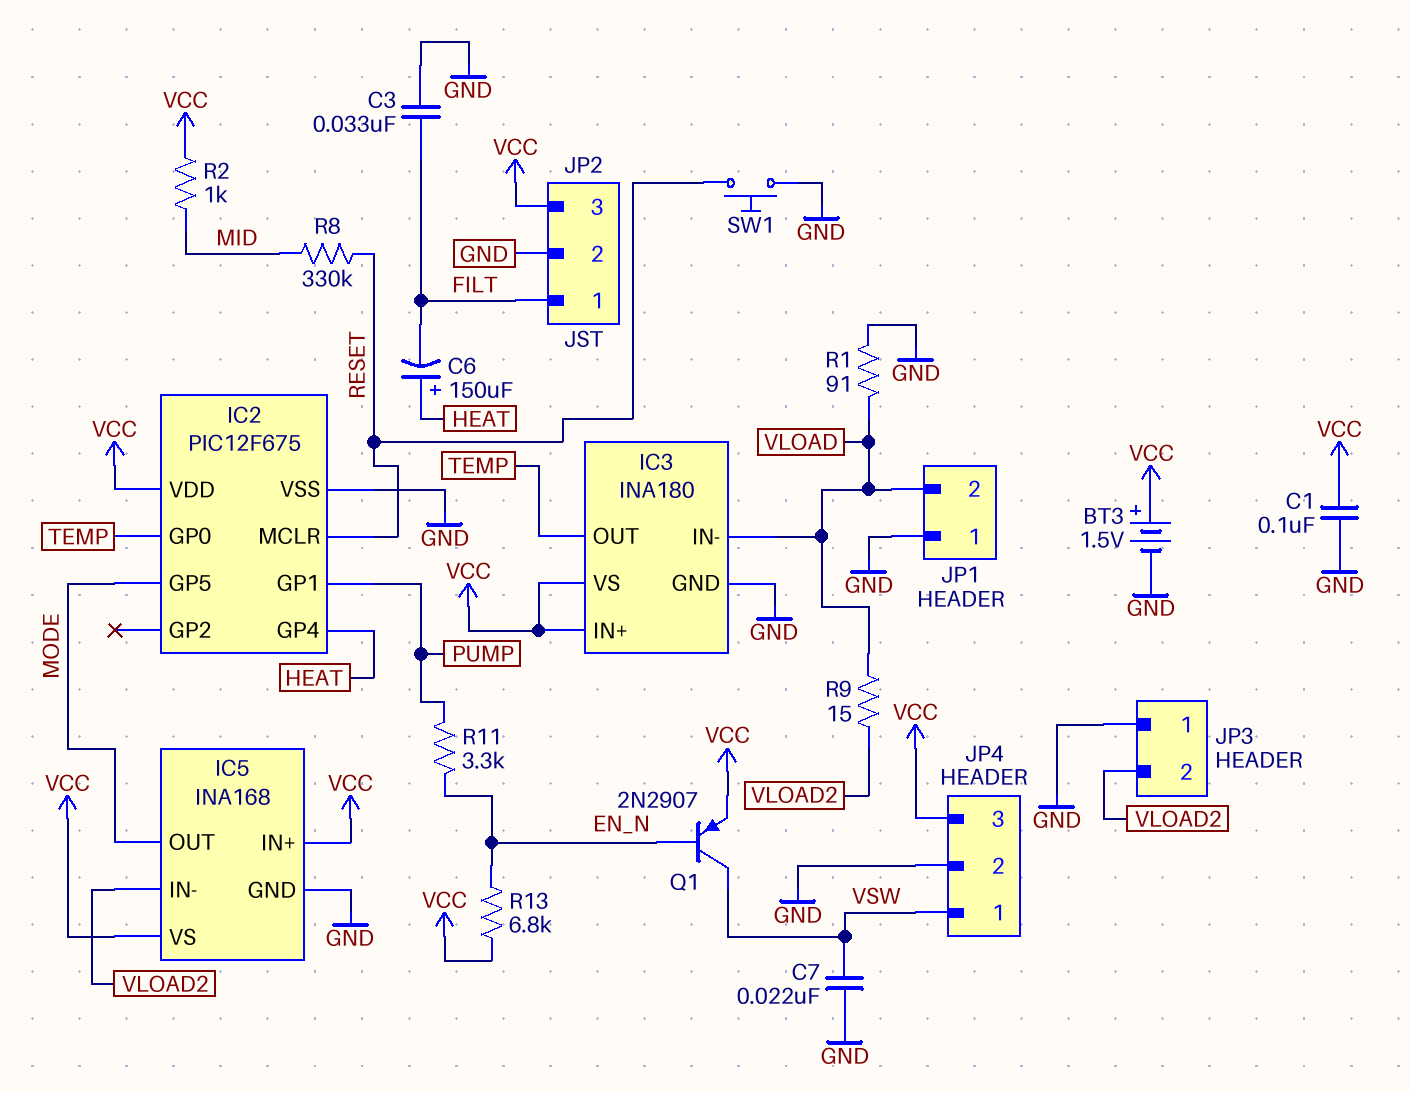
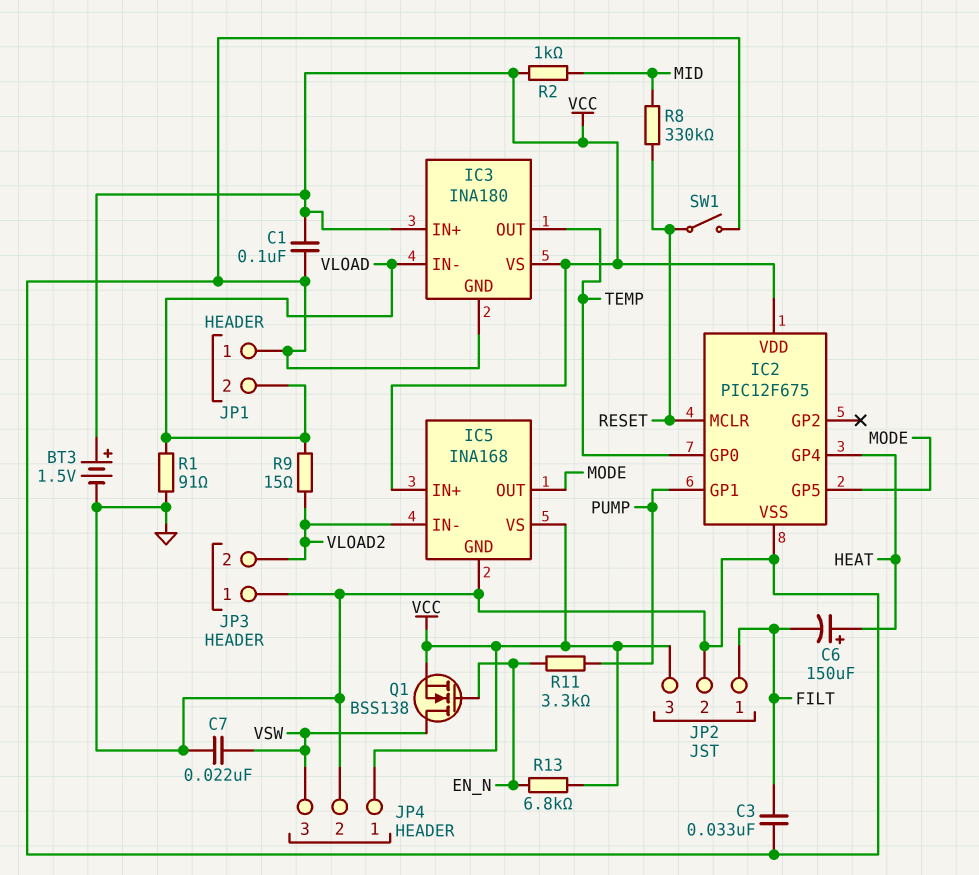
JP4 pin 1: VSW -> VCC
JP4 pin 3: VCC -> VSW
Q1: PNP 2N2907 (B EN_N, C VSW, E VCC) -> NMOS BSS138 (G EN_N, D VSW, S VCC)
SW1: button (GND, RESET) -> switch (GND, RESET)

